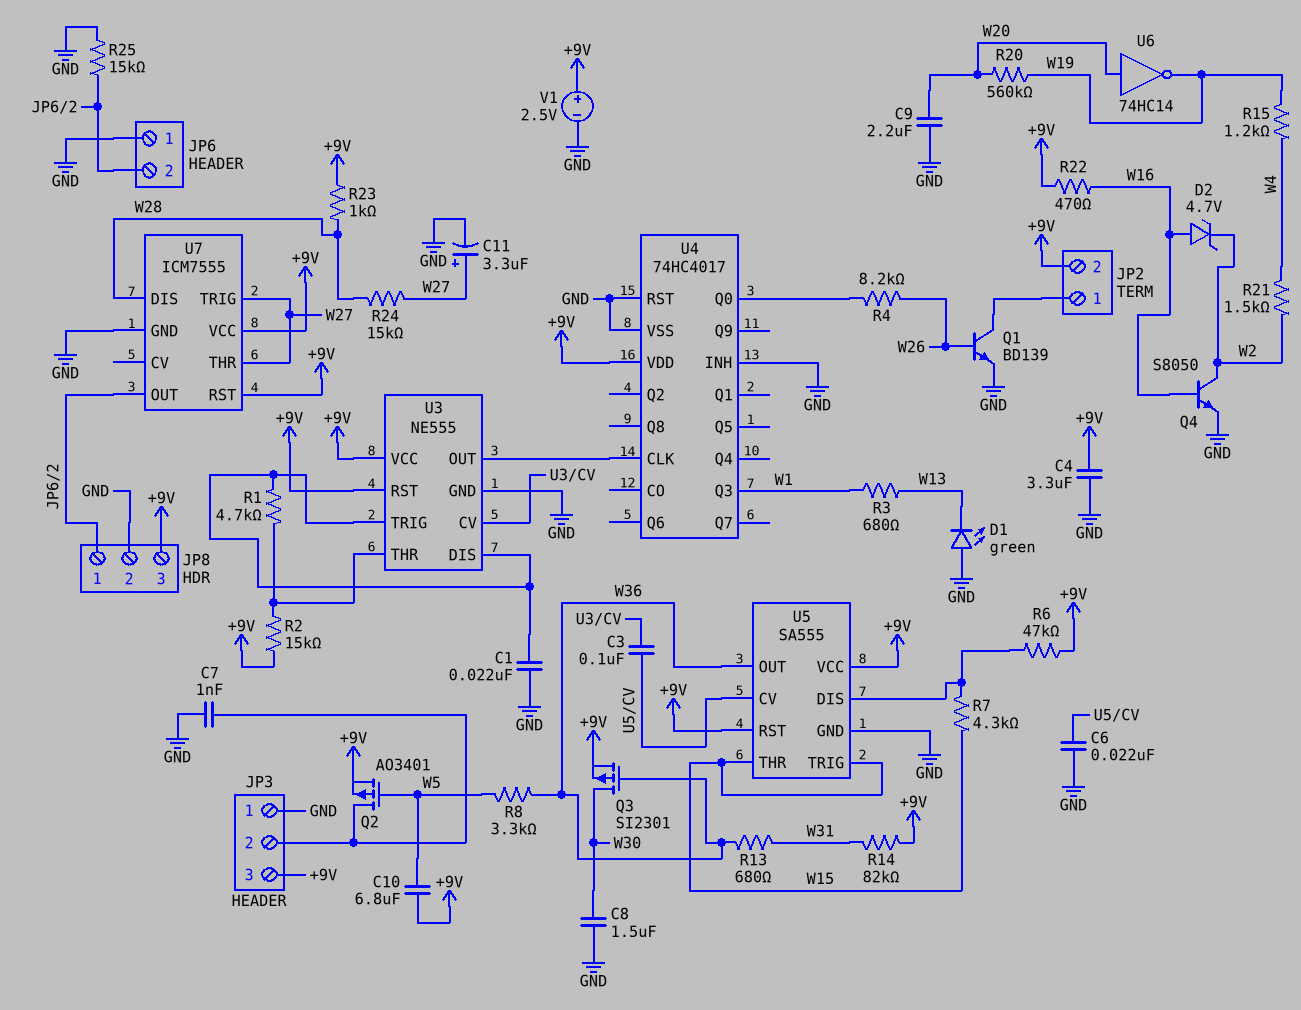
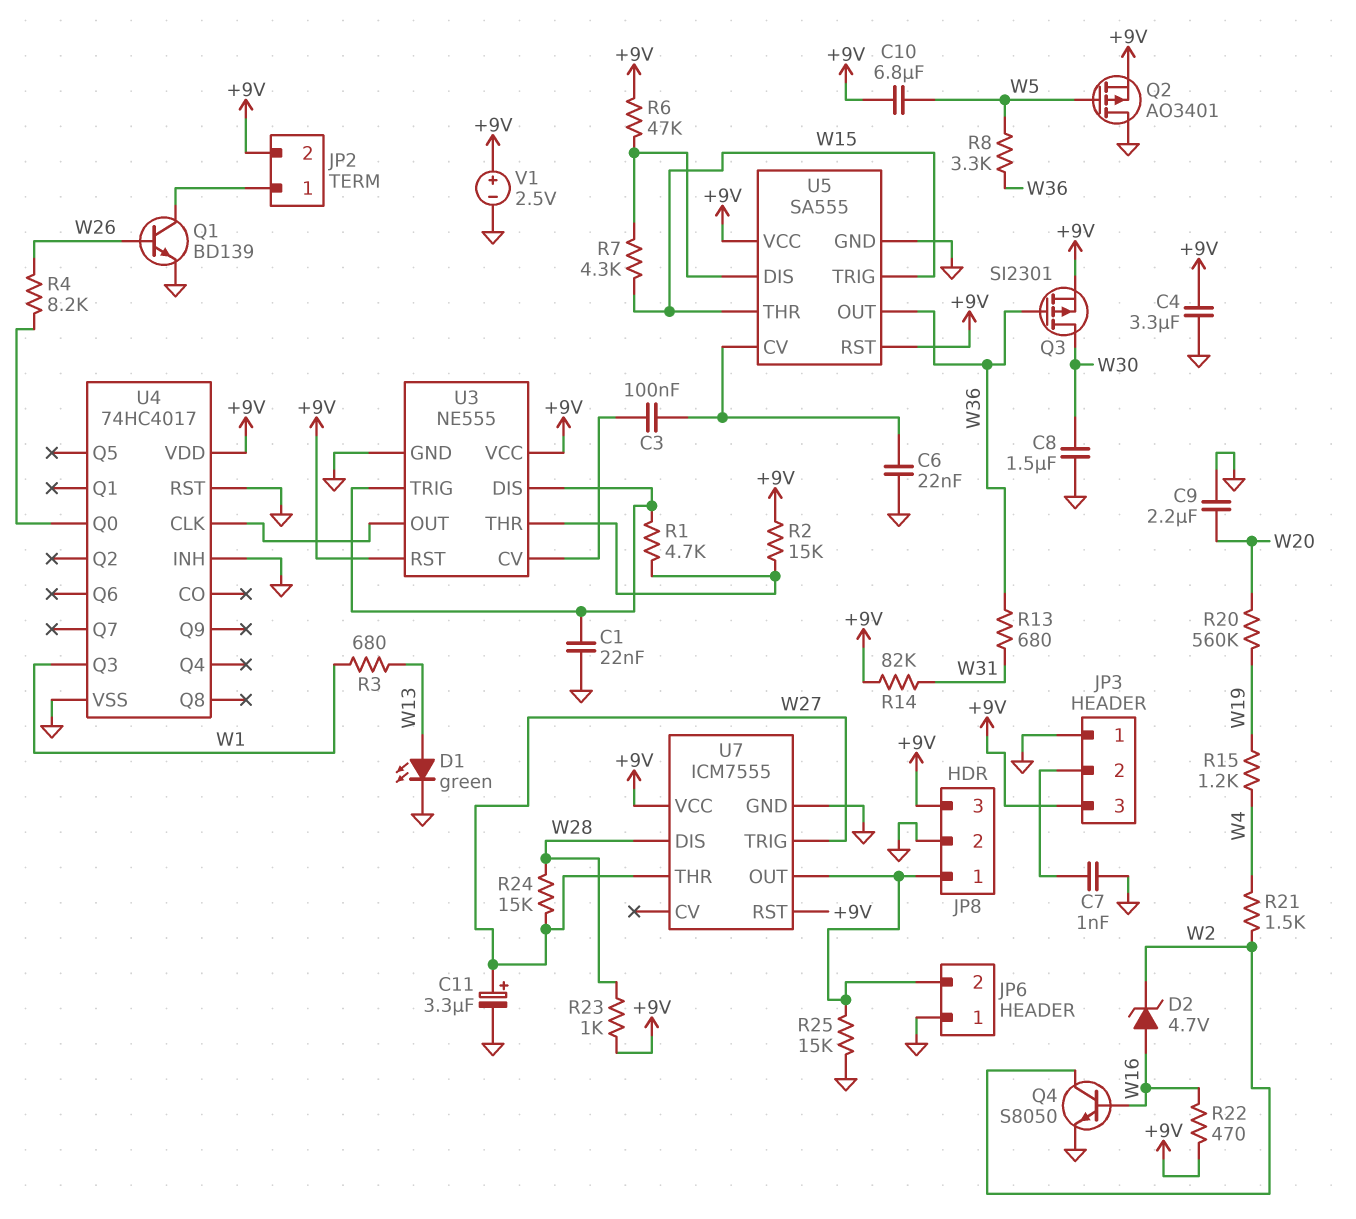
D1: LED green (A GND, K W13) -> LED green (A W13, K GND)
Q2: PMOS AO3401 (G W5, D JP3/2, S +9V) -> PMOS AO3401 (G W5, D GND, S +9V)
U6: NOT 74HC14 (in W20, out W19) -> none

